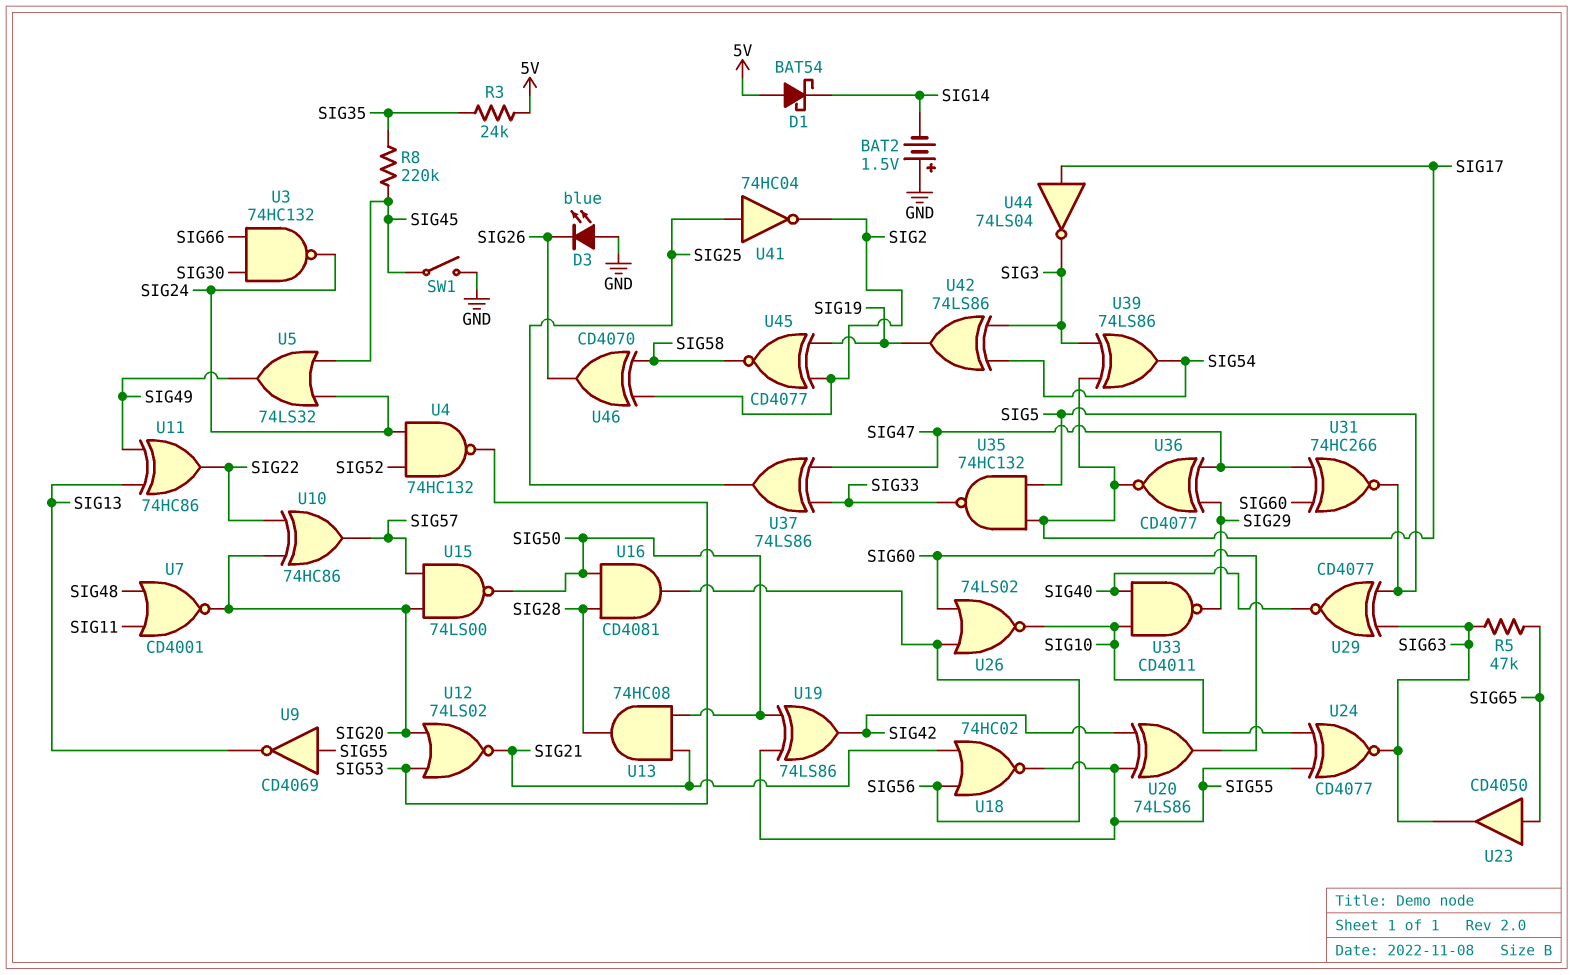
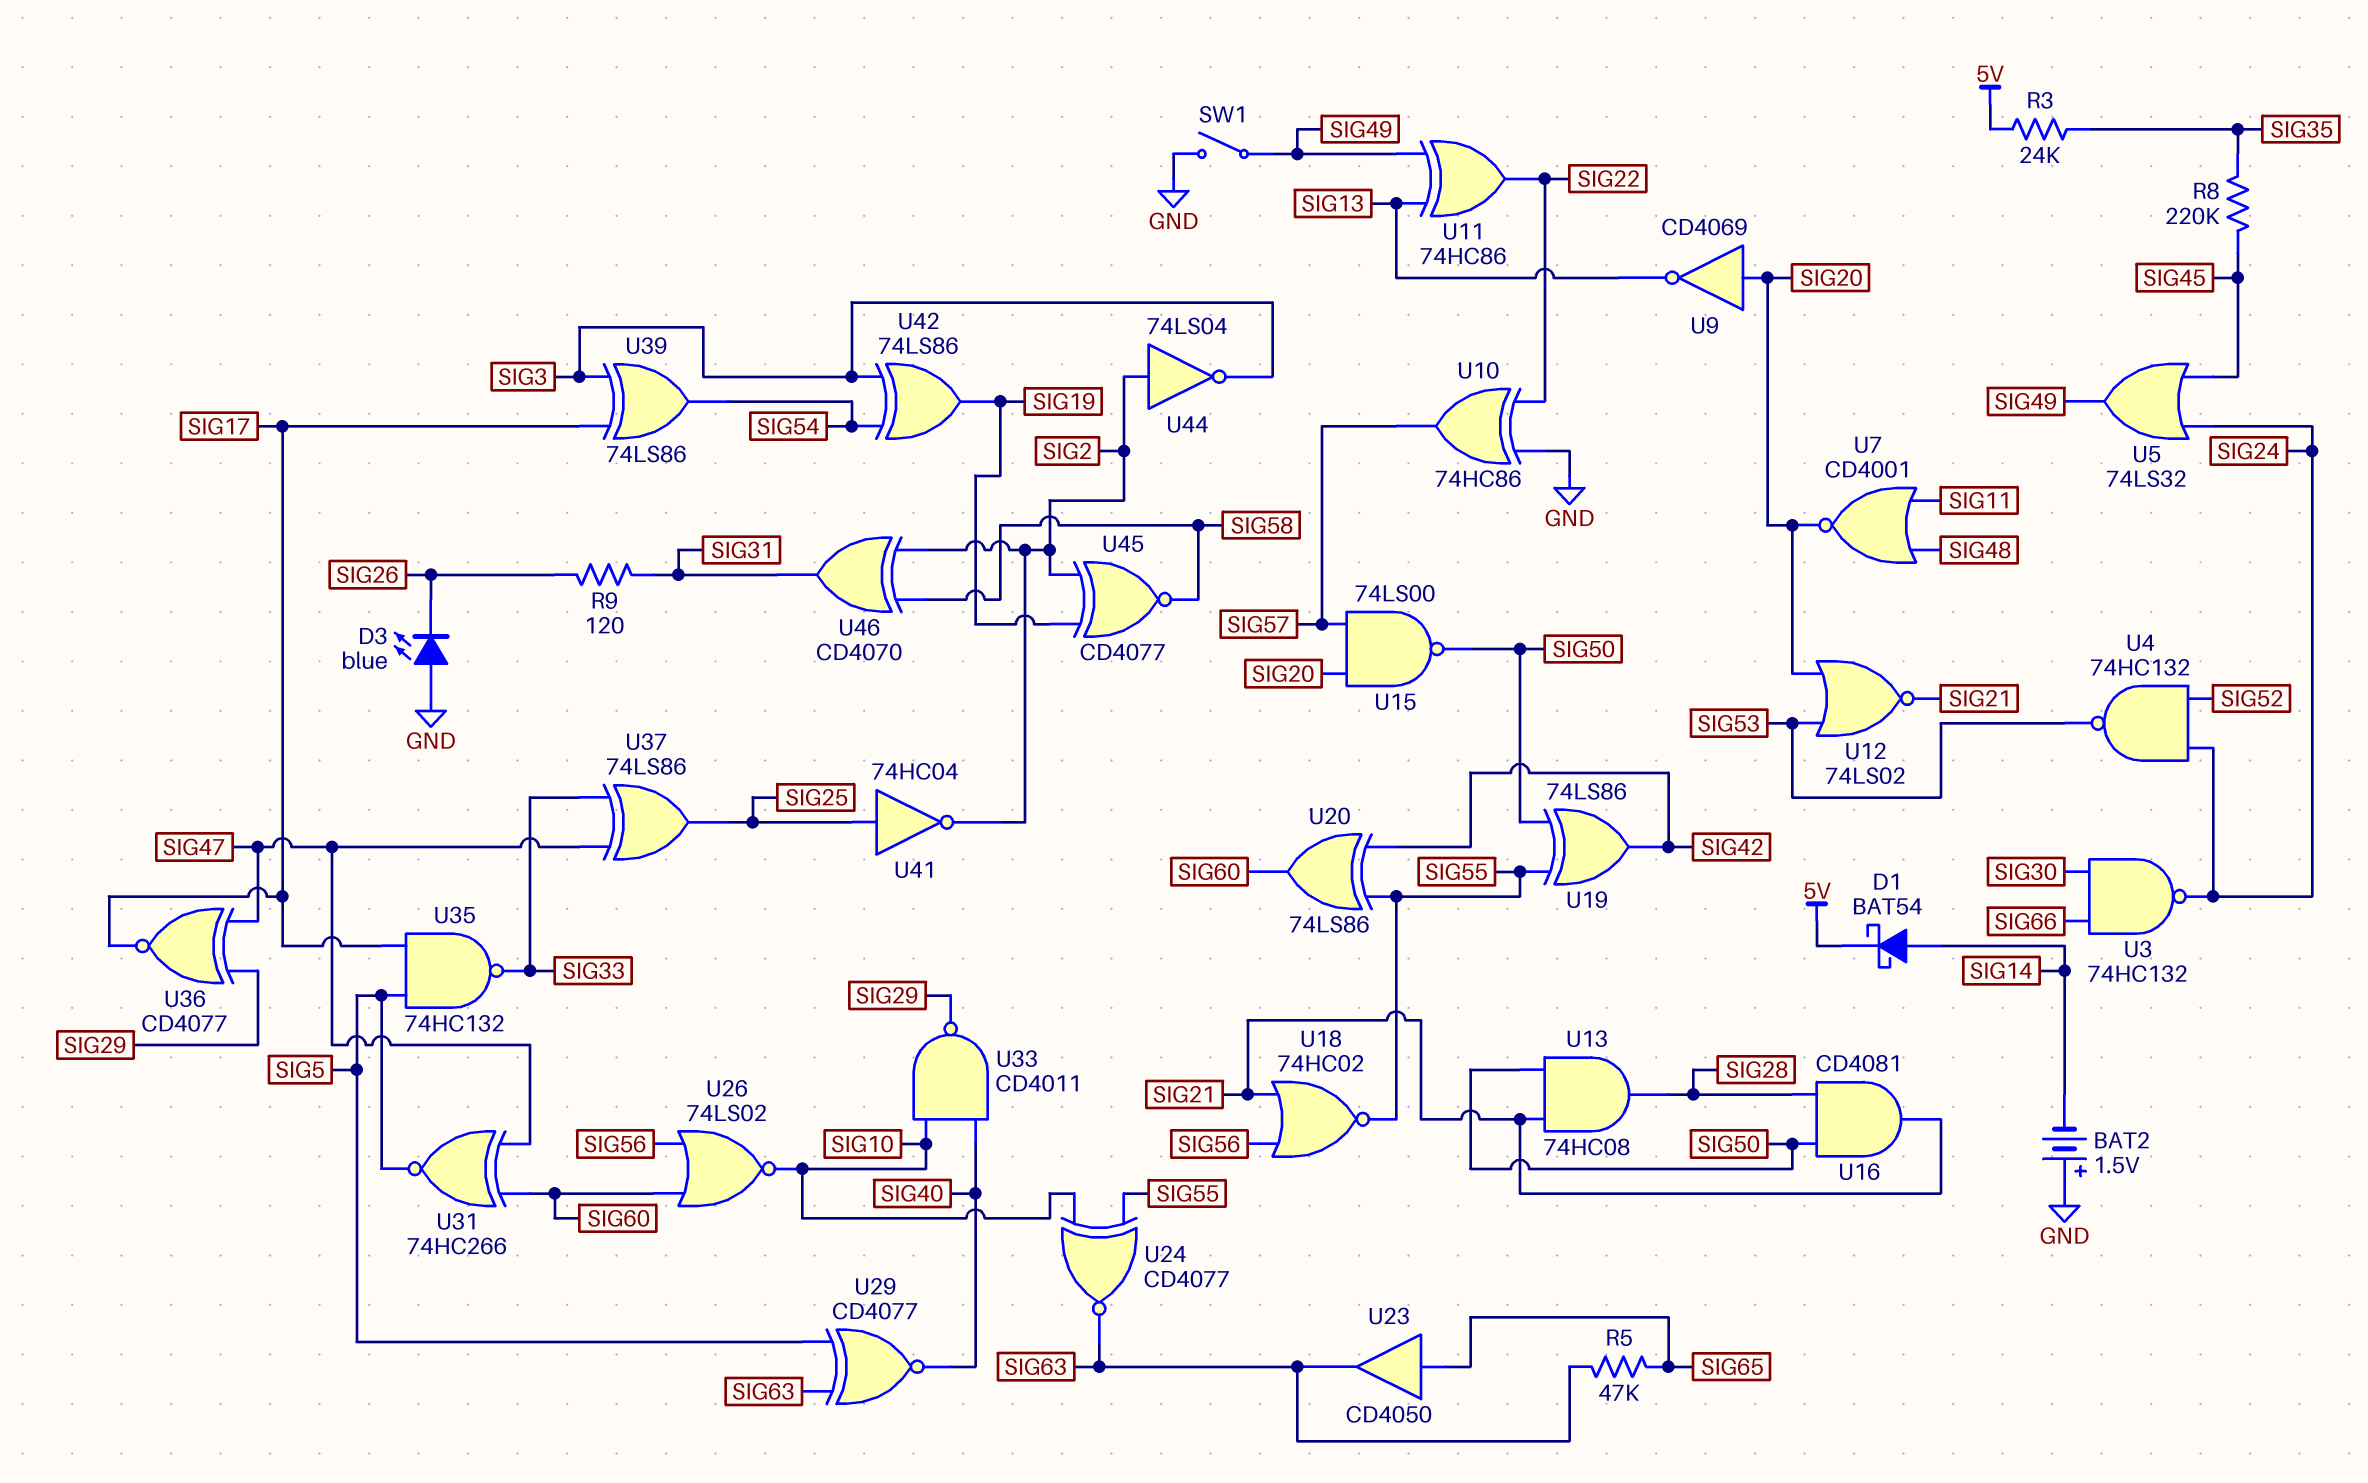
D1: schottky BAT54 (A 5V, K SIG14) -> schottky BAT54 (A SIG14, K 5V)
R9: none -> 120 (SIG26, SIG31)
SW1: switch (GND, SIG45) -> switch (GND, SIG49)
U9: NOT CD4069 (in SIG55, out SIG13) -> NOT CD4069 (in SIG20, out SIG13)
U10: XOR 74HC86 (in SIG20, in SIG22, out SIG57) -> XOR 74HC86 (in GND, in SIG22, out SIG57)
U16: AND CD4081 (in SIG28, in SIG50, out SIG56) -> AND CD4081 (in SIG28, in SIG50, out SIG21)
U44: NOT 74LS04 (in SIG17, out SIG3) -> NOT 74LS04 (in SIG2, out SIG3)
U46: XOR CD4070 (in SIG2, in SIG58, out SIG26) -> XOR CD4070 (in SIG2, in SIG58, out SIG31)

